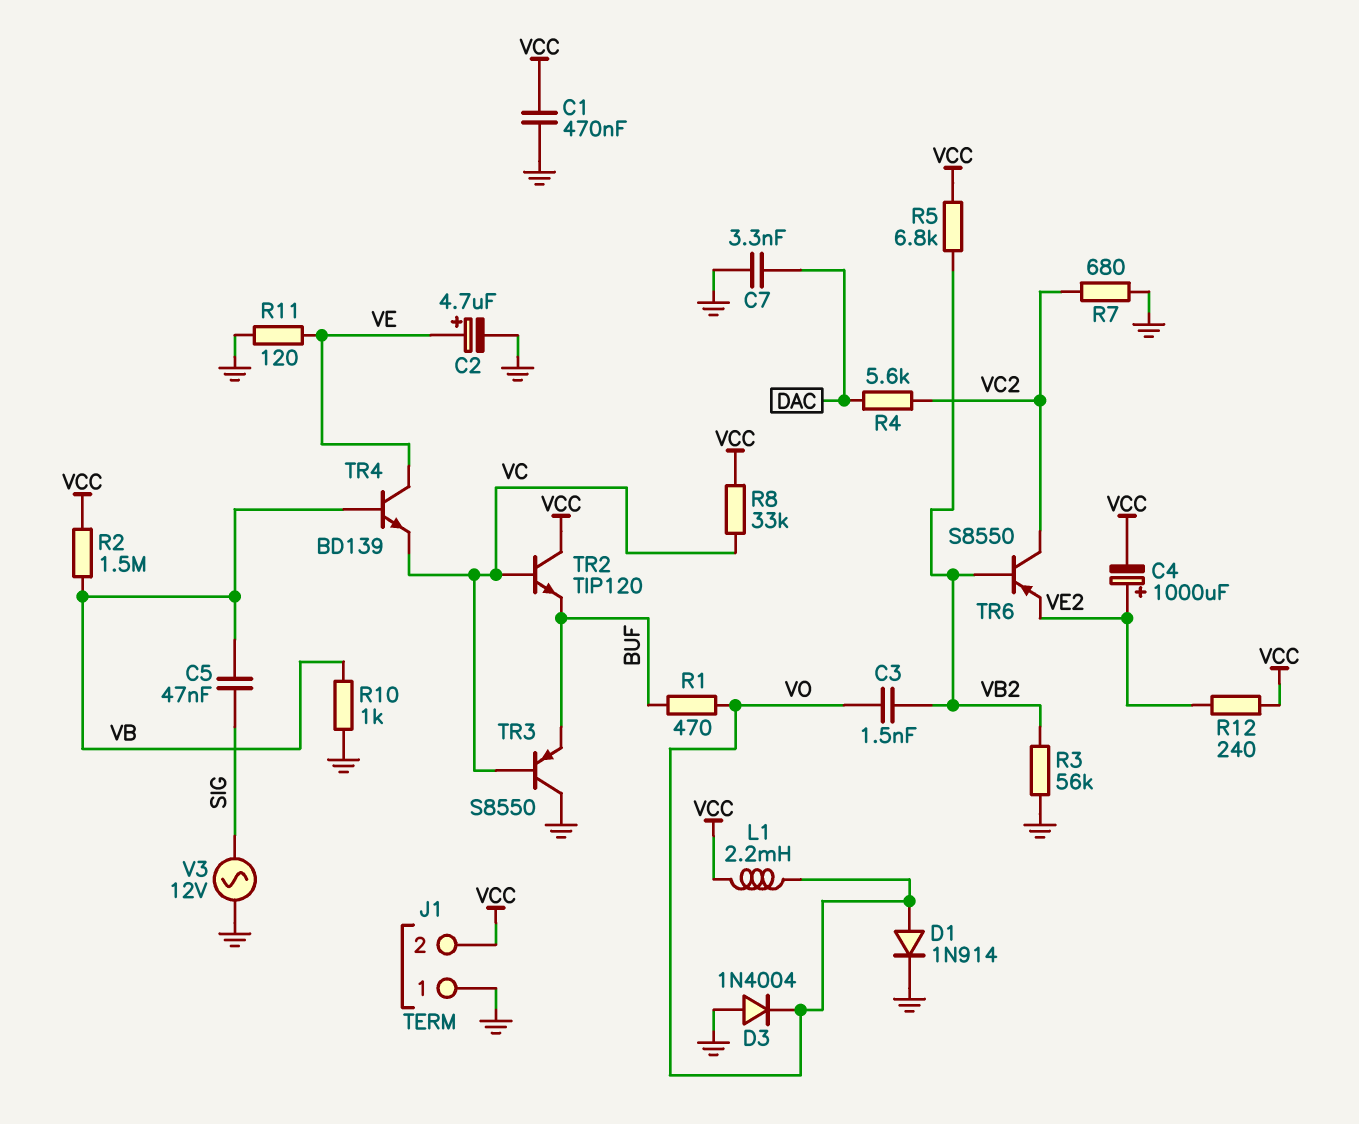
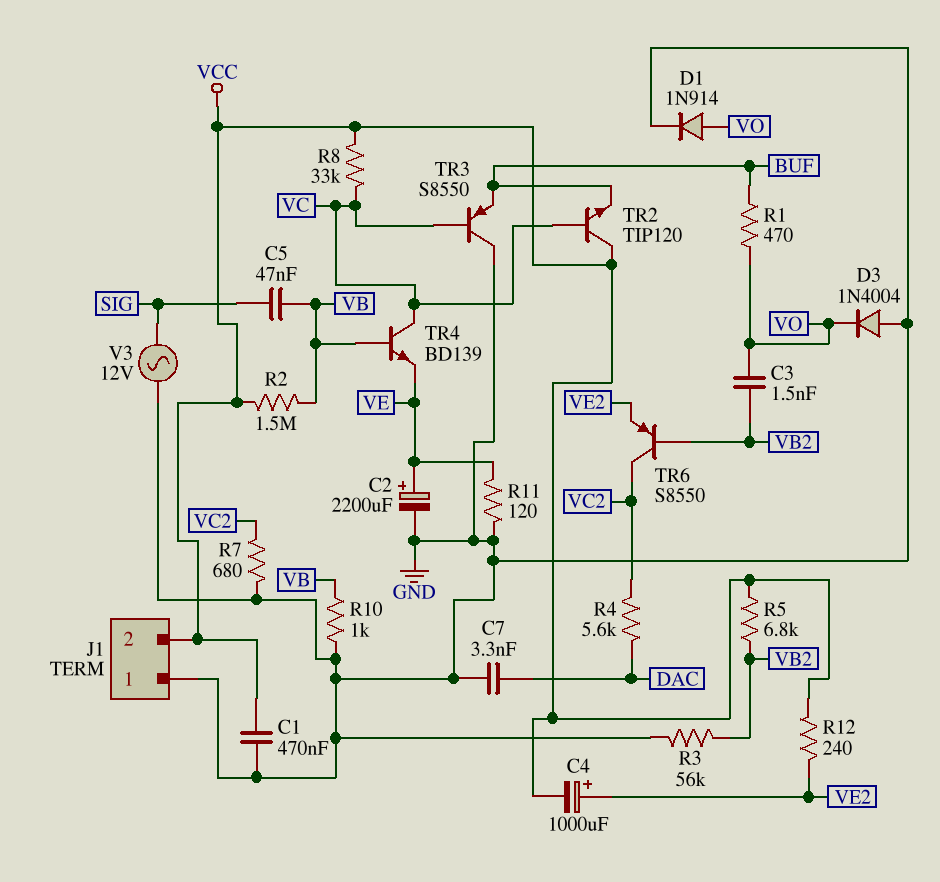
C2: 4.7uF (plus VE, minus GND) -> 2200uF (plus VE, minus GND)
L1: 2.2mH (VCC, VO) -> none
TR4: NPN BD139 (B VB, C VE, E VC) -> NPN BD139 (B VB, C VC, E VE)

